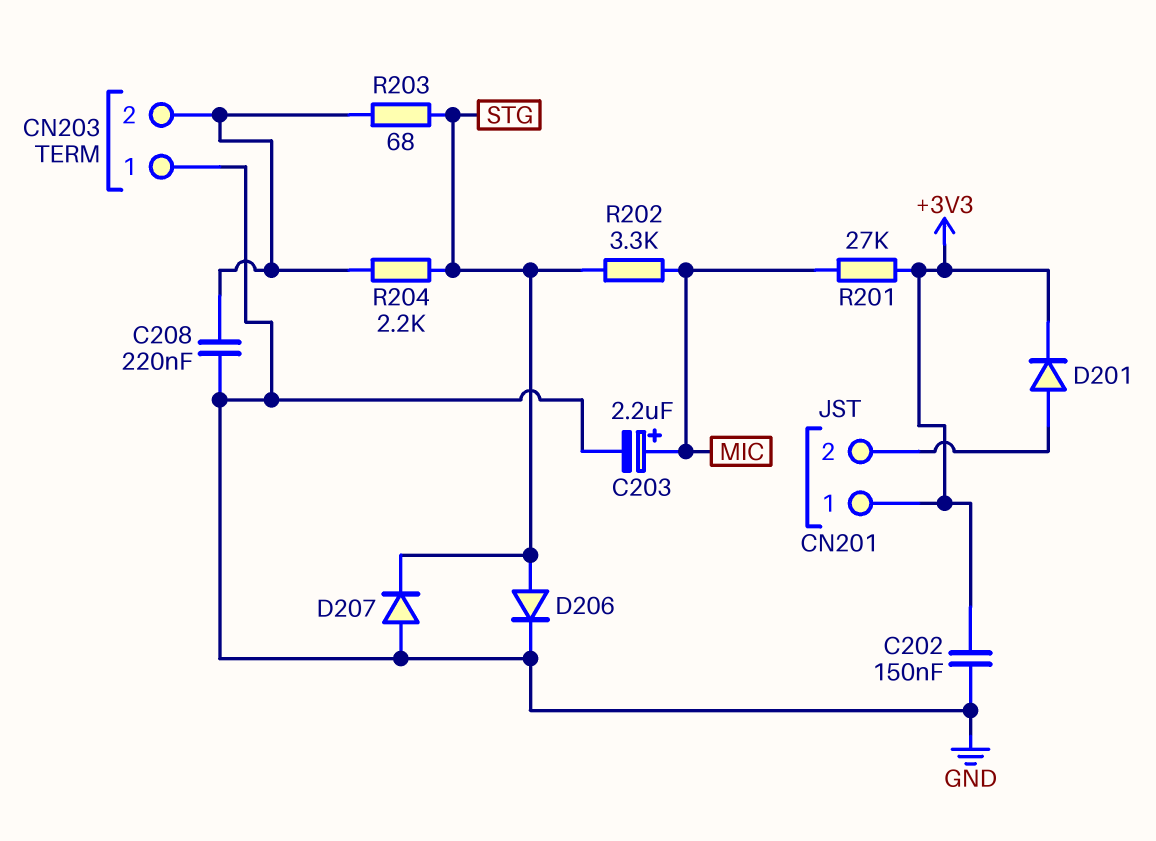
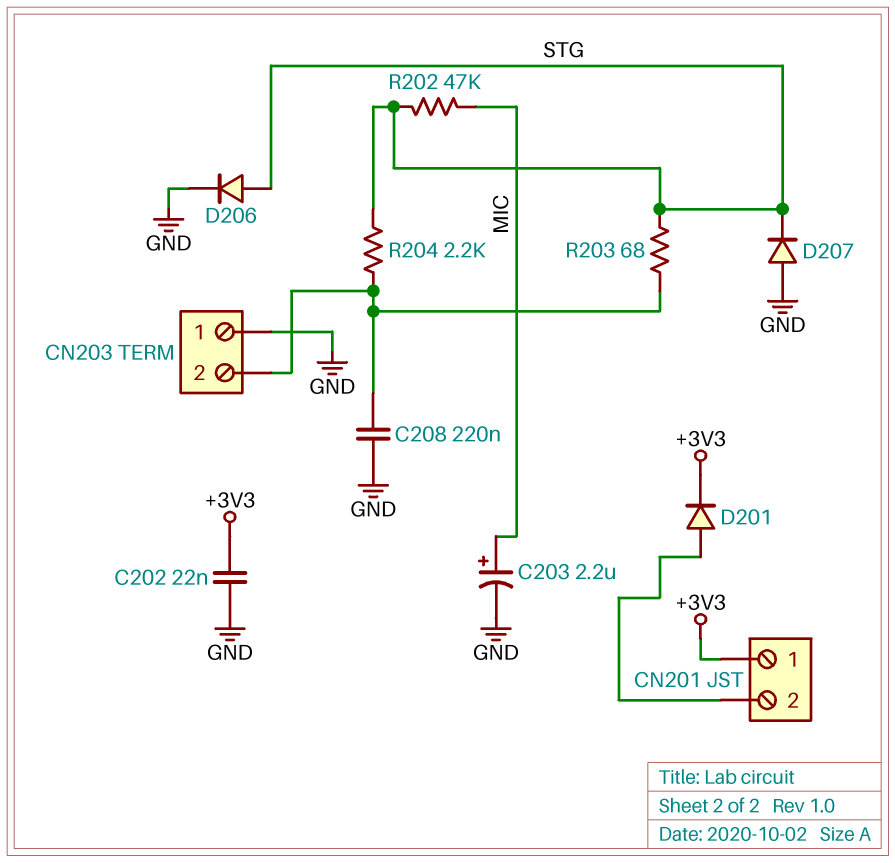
C202: 150nF (+3V3, GND) -> 22nF (+3V3, GND)
R201: 27k (+3V3, MIC) -> none
R202: 3.3k (MIC, STG) -> 47k (MIC, STG)

